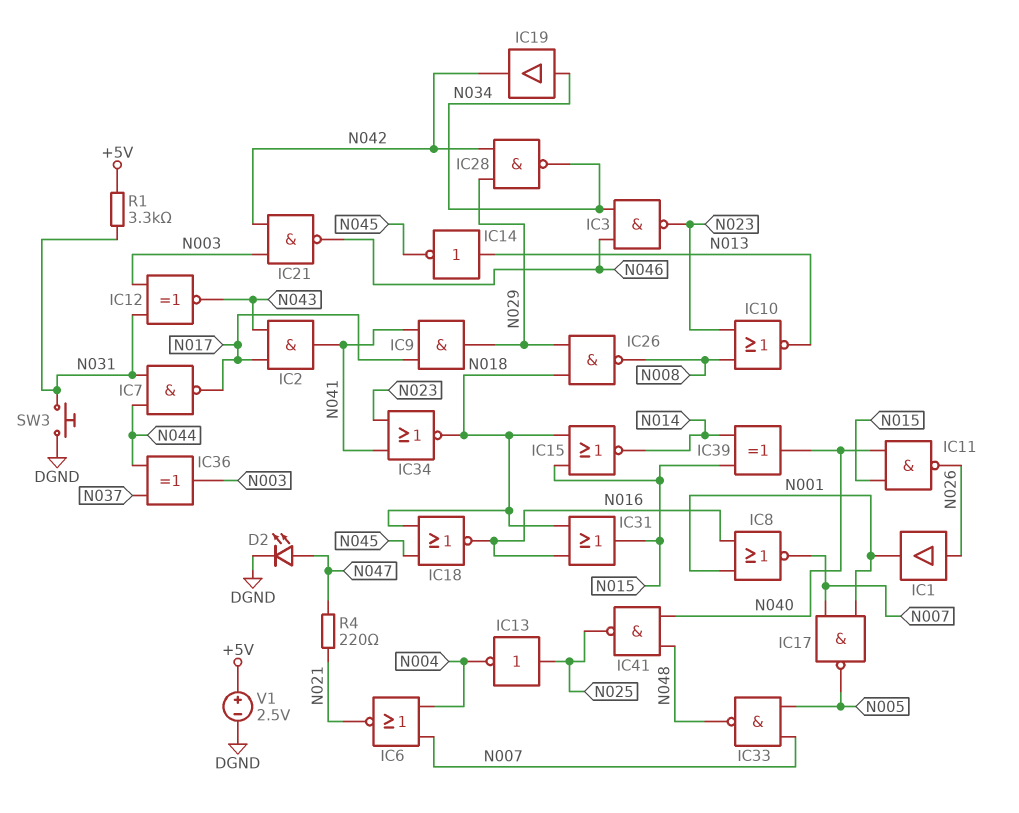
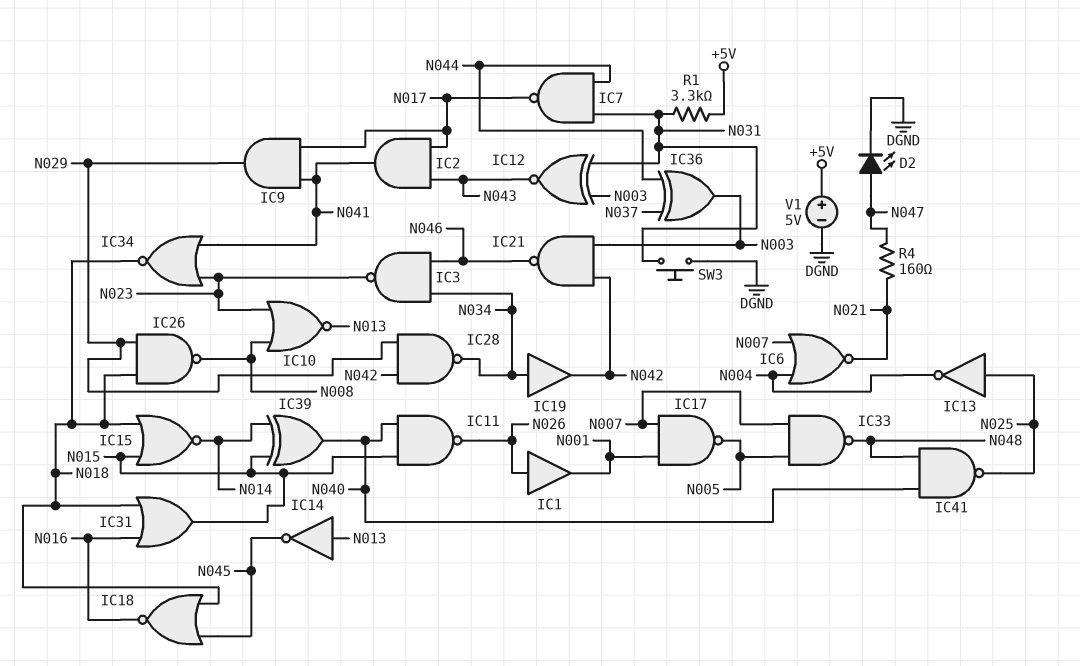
IC8: NOR (in N001, in N016, out N007) -> none
R4: 220 (N021, N047) -> 160 (N021, N047)
V1: 2.5V (plus +5V, minus DGND) -> 5V (plus +5V, minus DGND)

